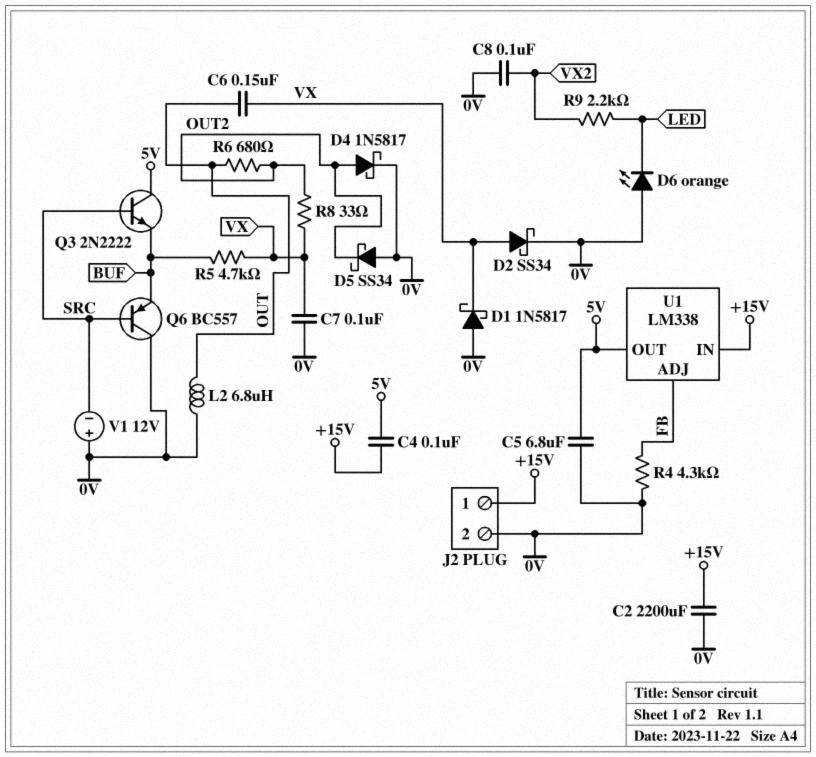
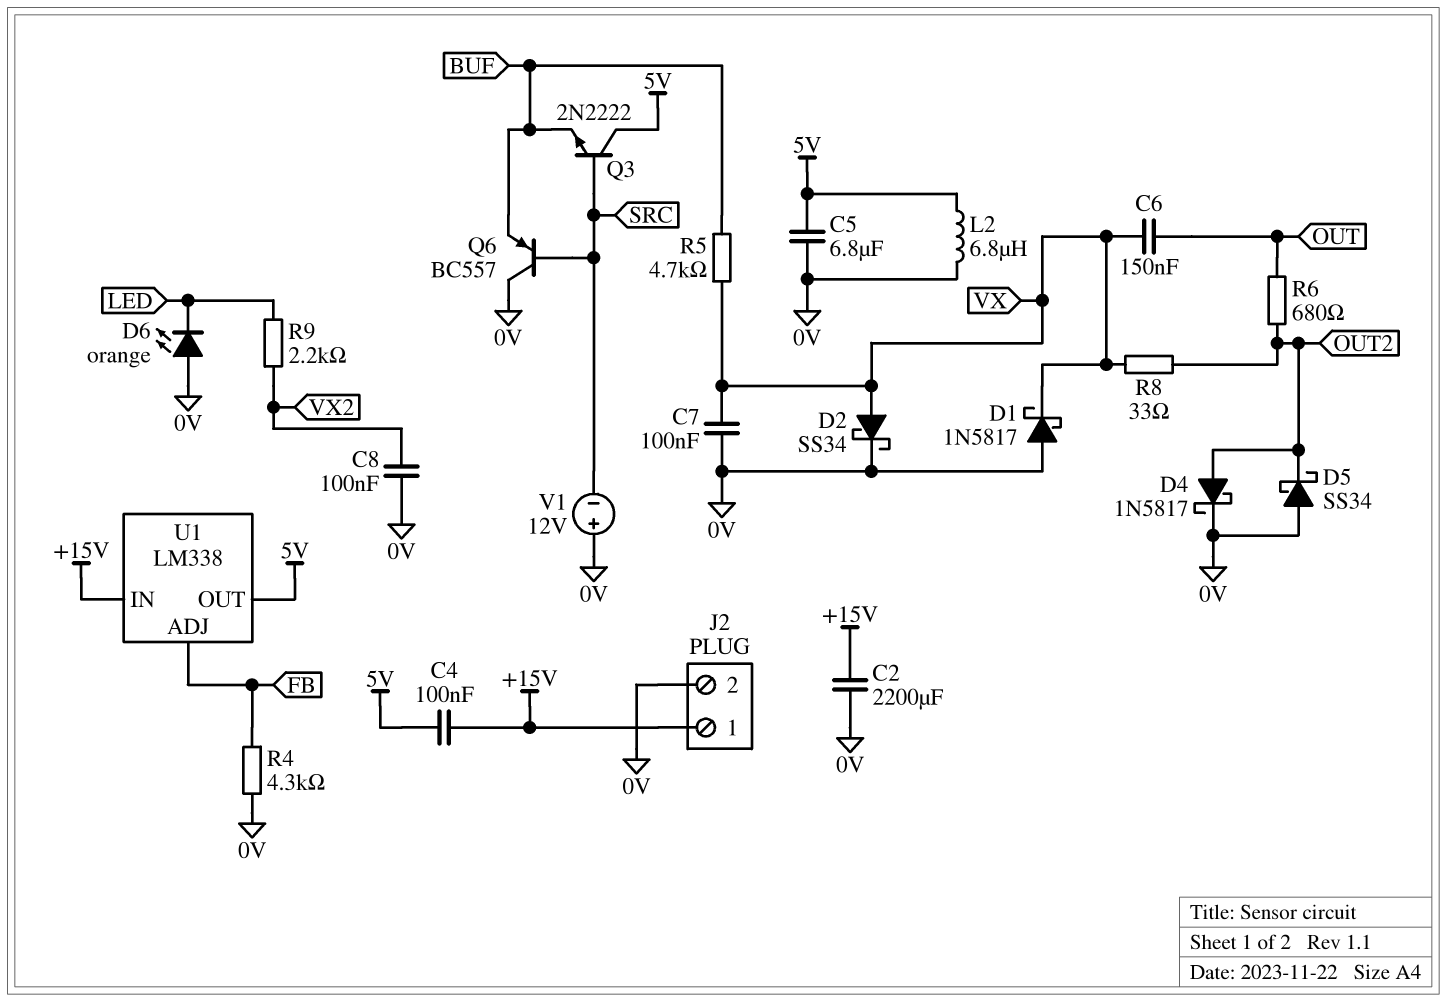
L2: 6.8uH (0V, OUT) -> 6.8uH (0V, 5V)

